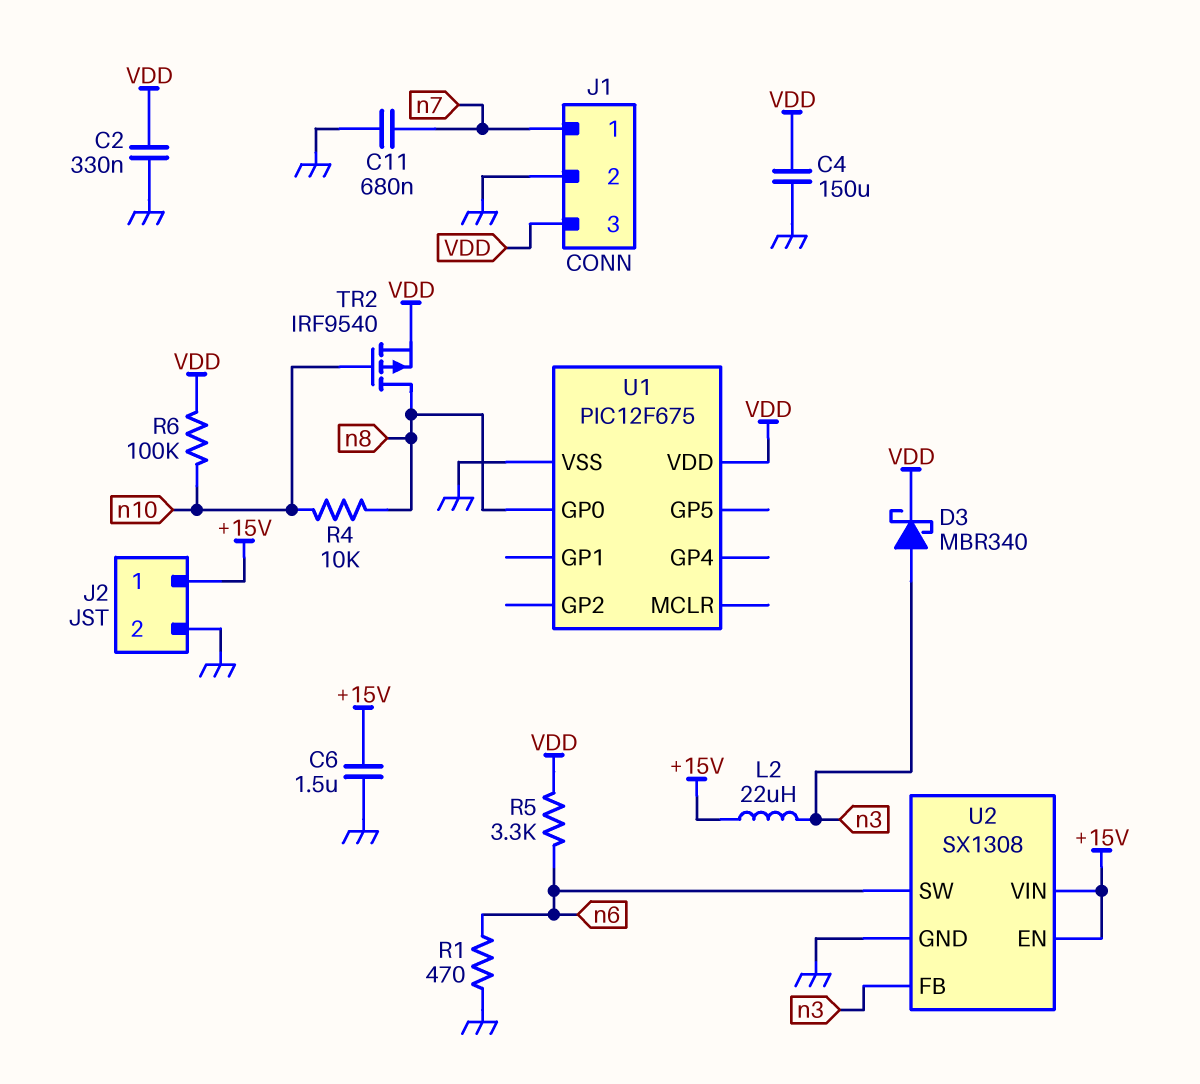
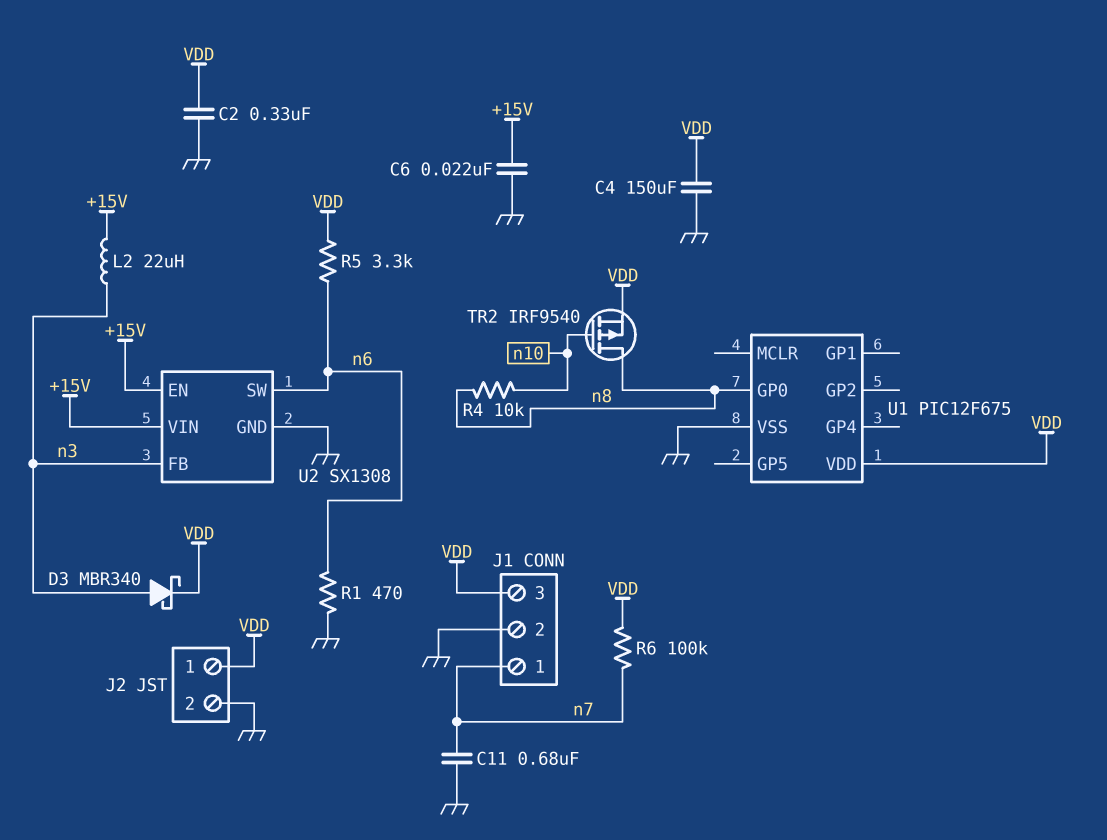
C6: 1.5uF (+15V, GND) -> 22nF (+15V, GND)
J2 pin 1: +15V -> VDD
R6: 100k (VDD, n10) -> 100k (VDD, n7)

